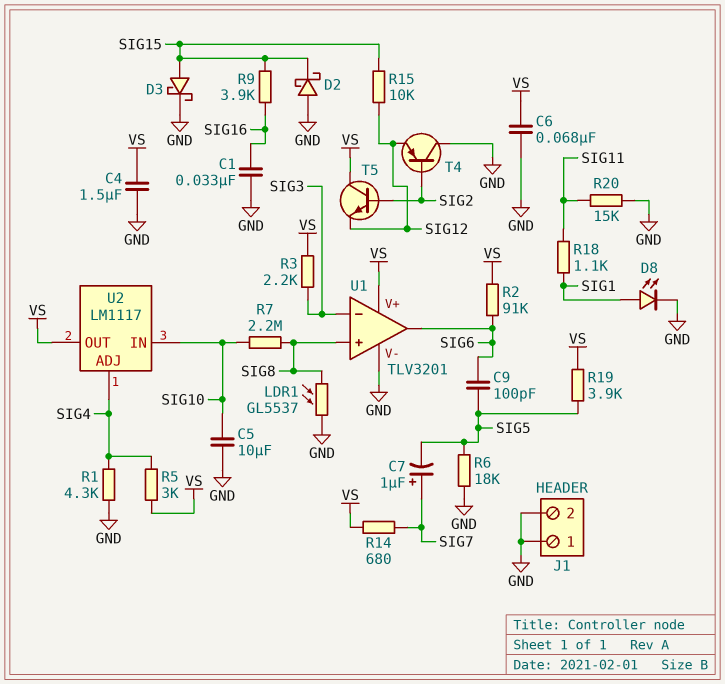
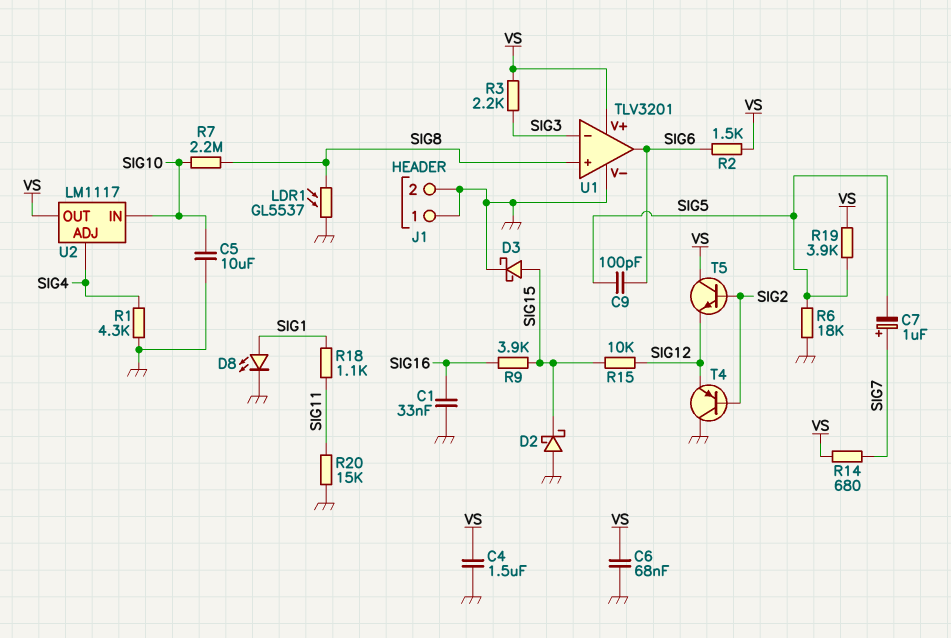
R2: 91k (SIG6, VS) -> 1.5k (SIG6, VS)
R5: 3k (SIG4, VS) -> none

